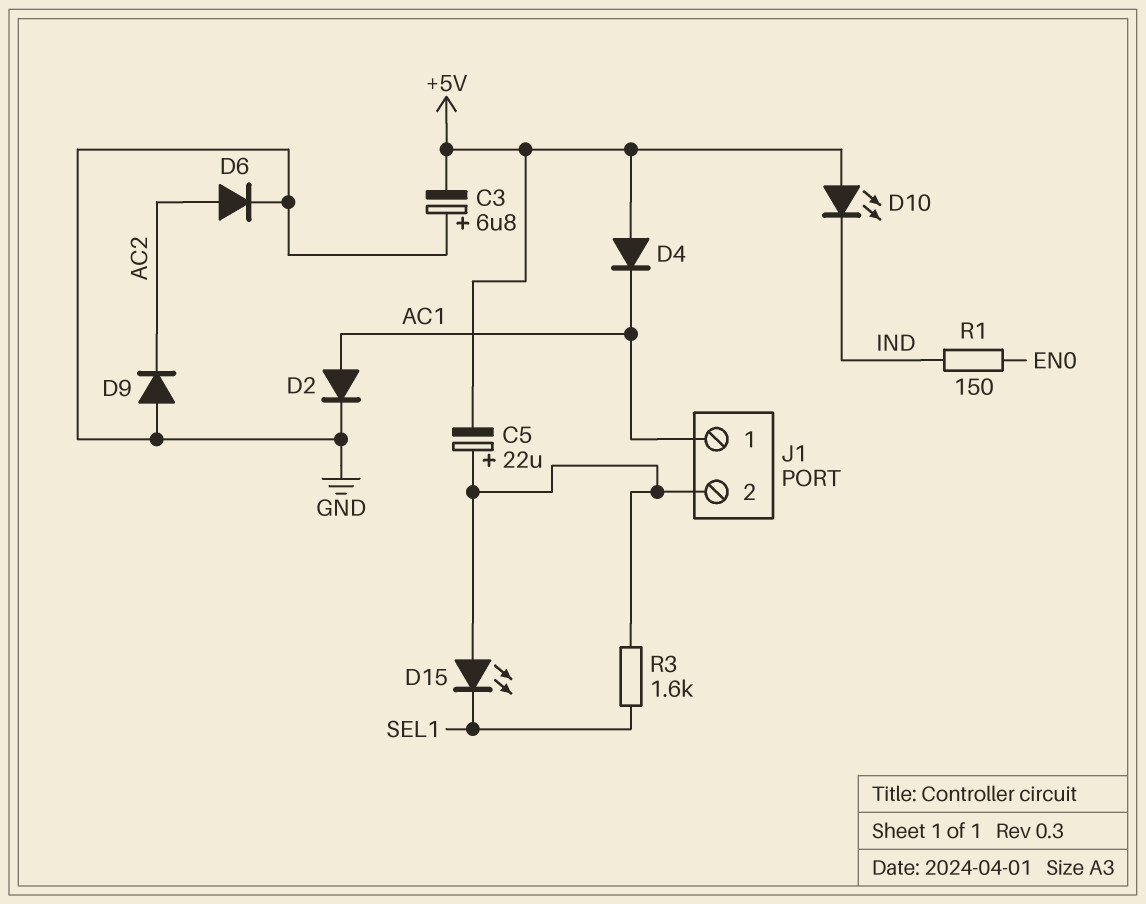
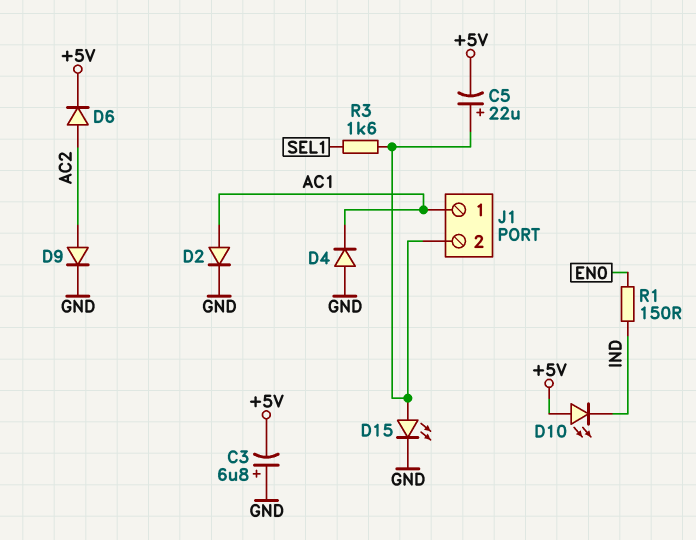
D4: diode (A +5V, K AC1) -> diode (A GND, K AC1)
D6: diode (A AC2, K GND) -> diode (A AC2, K +5V)
D9: diode (A GND, K AC2) -> diode (A AC2, K GND)
D15: LED (A J1/2, K SEL1) -> LED (A J1/2, K GND)

